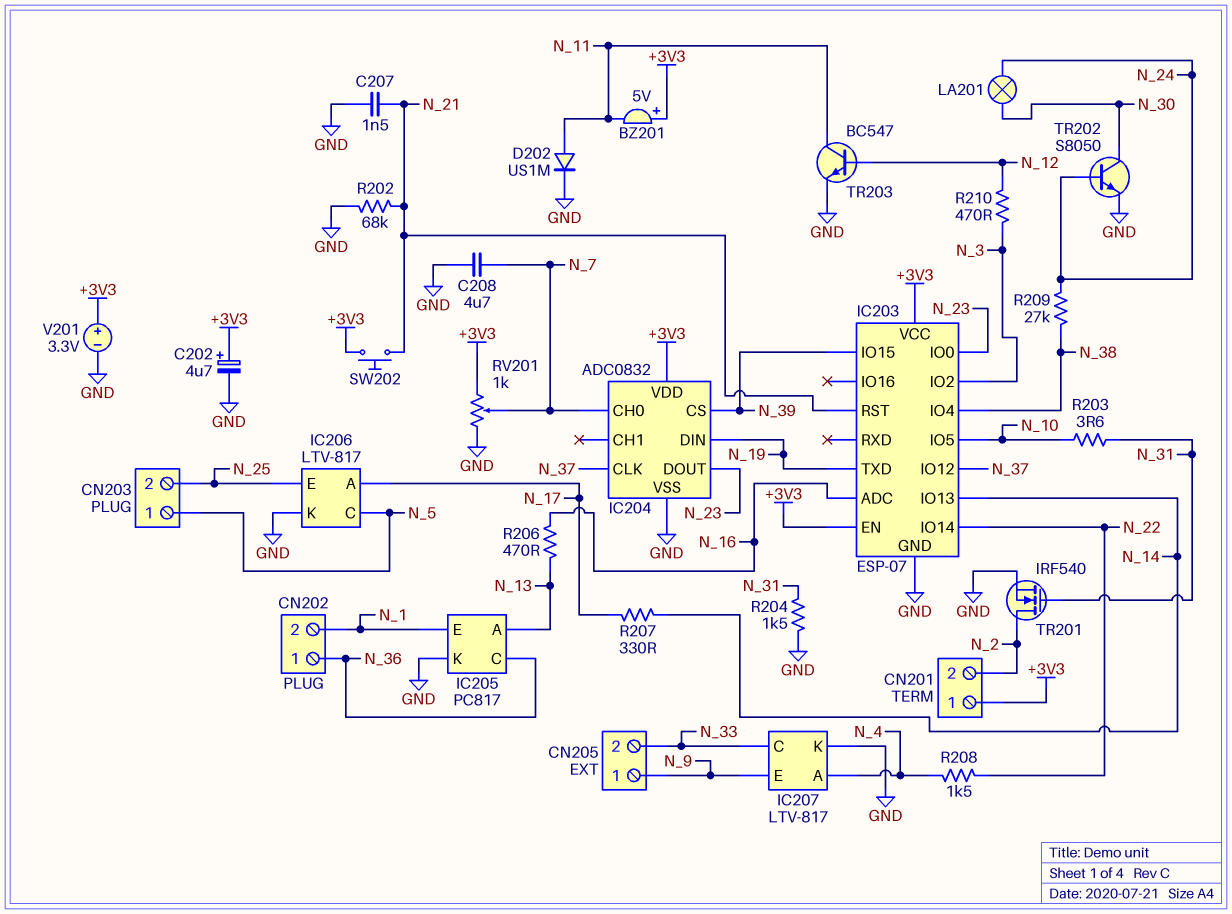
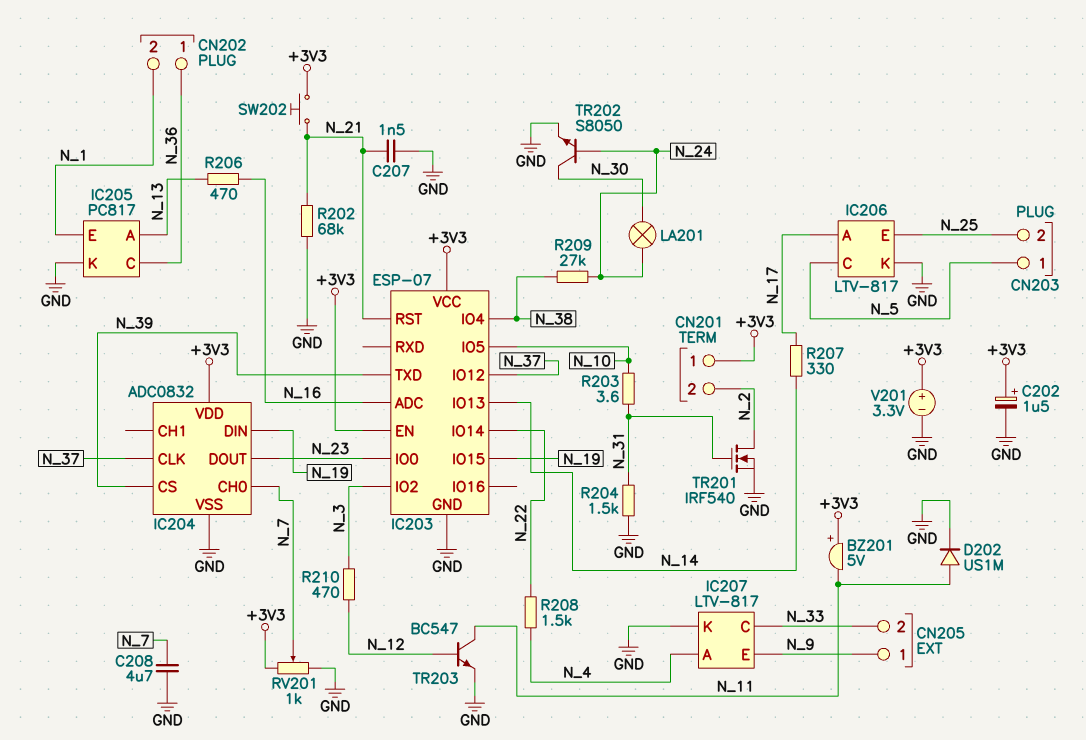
C202: 4.7uF (plus +3V3, minus GND) -> 1.5uF (plus +3V3, minus GND)
IC203 pin IO15: N_39 -> N_19
IC203 pin TXD: N_19 -> N_39

